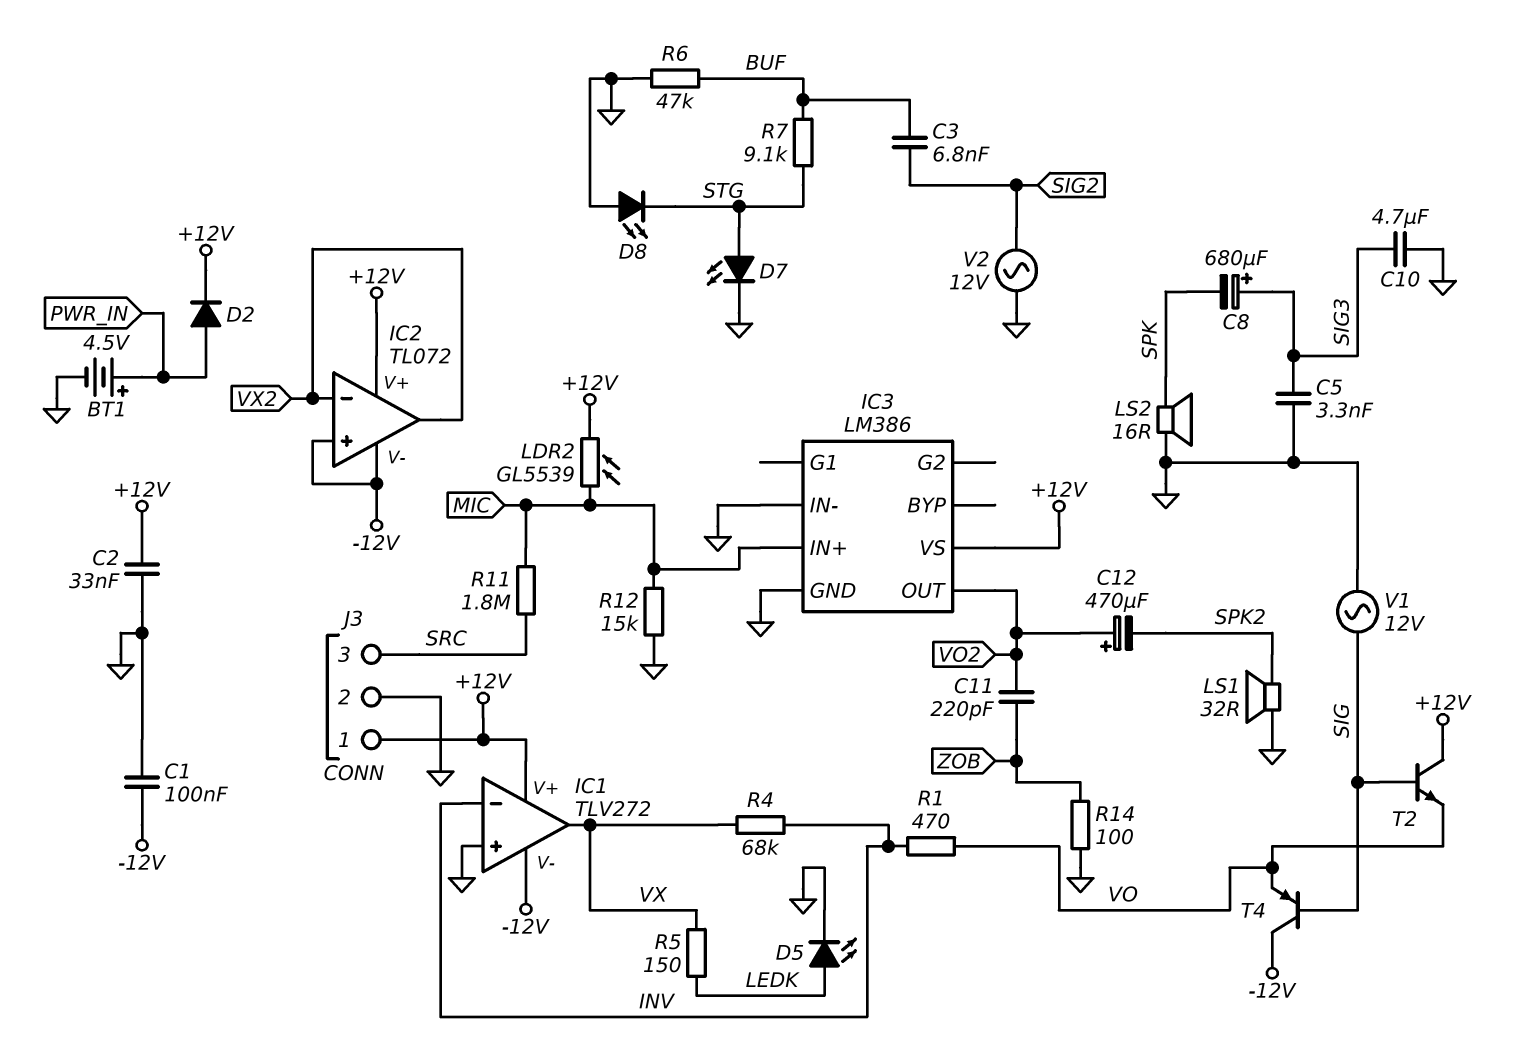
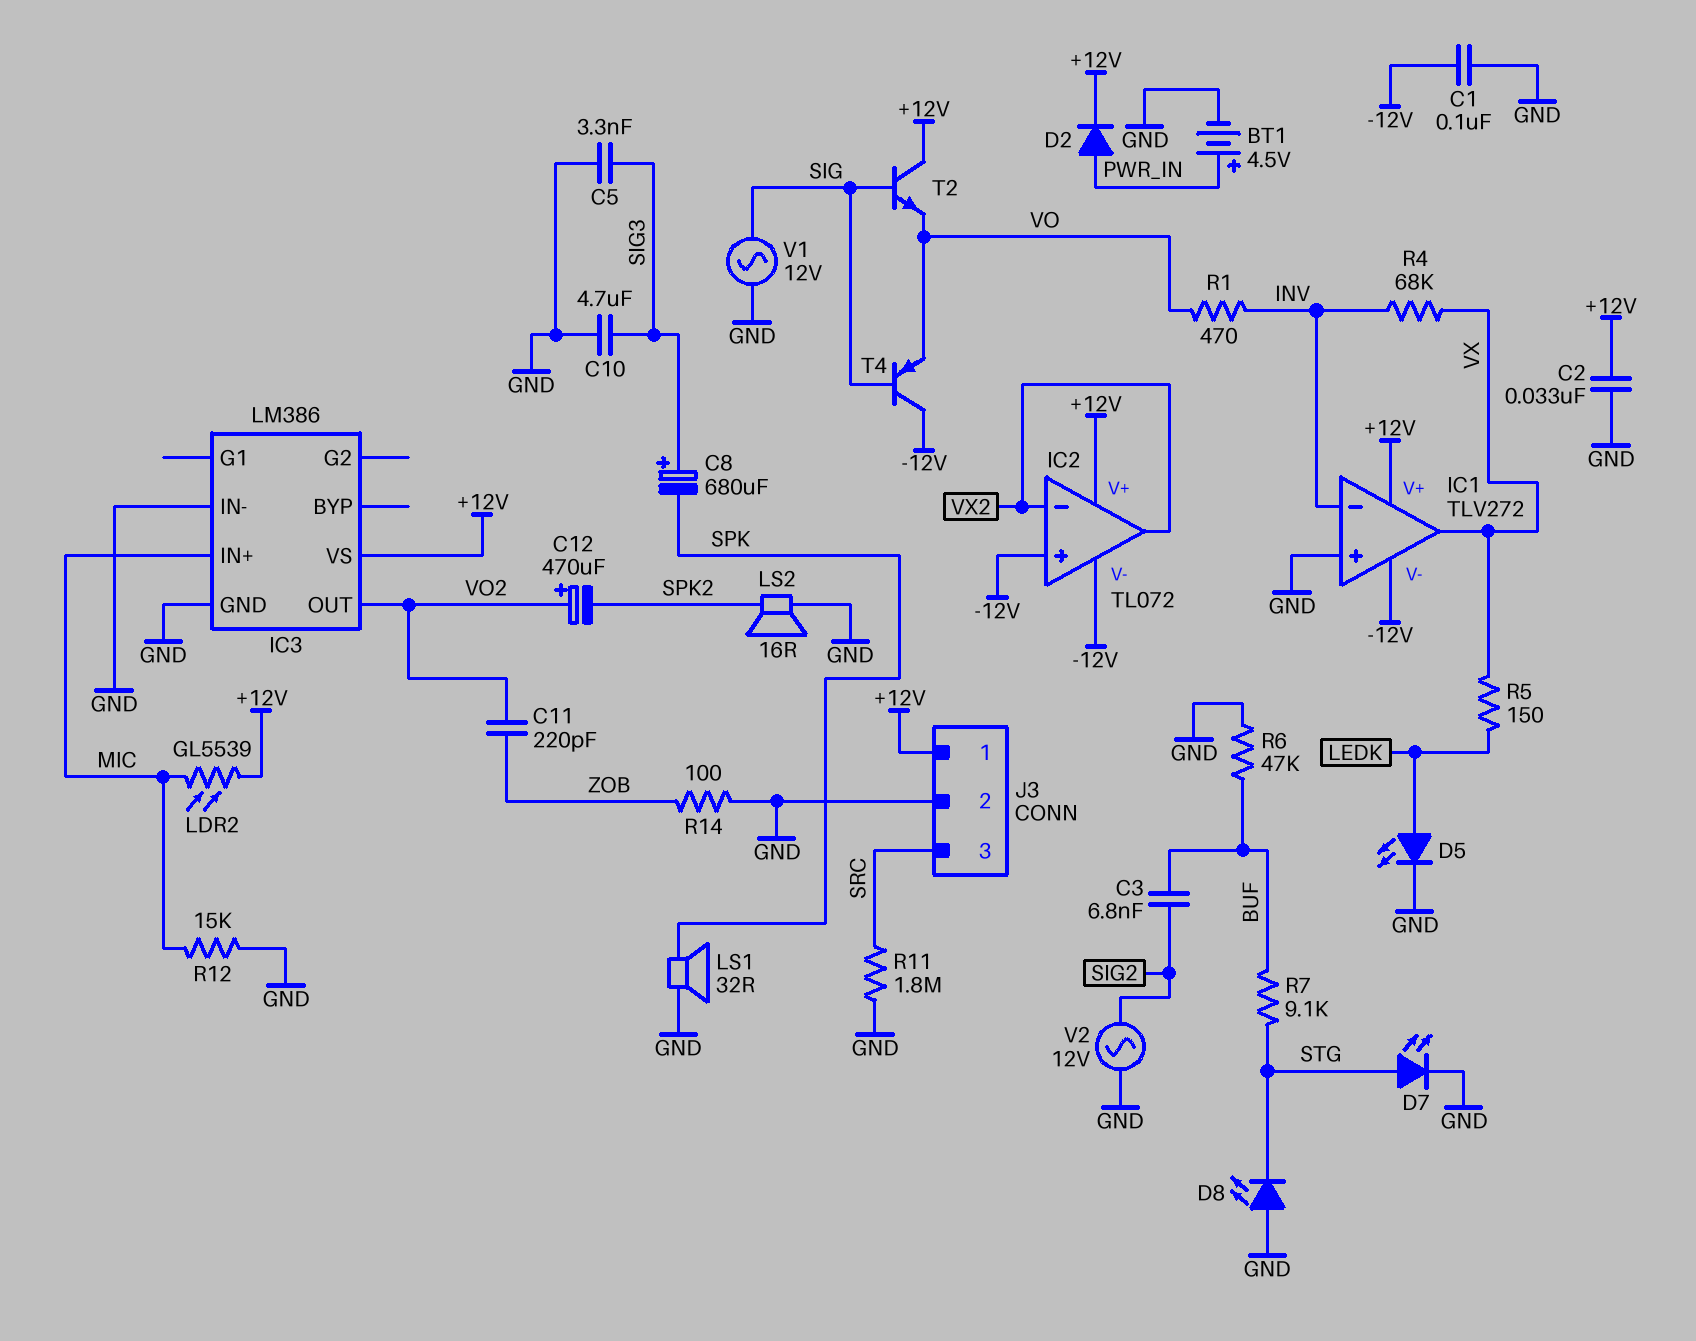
LS1: speaker 32R (GND, SPK2) -> speaker 32R (GND, SPK)
LS2: speaker 16R (GND, SPK) -> speaker 16R (GND, SPK2)
R11: 1.8M (MIC, SRC) -> 1.8M (GND, SRC)

